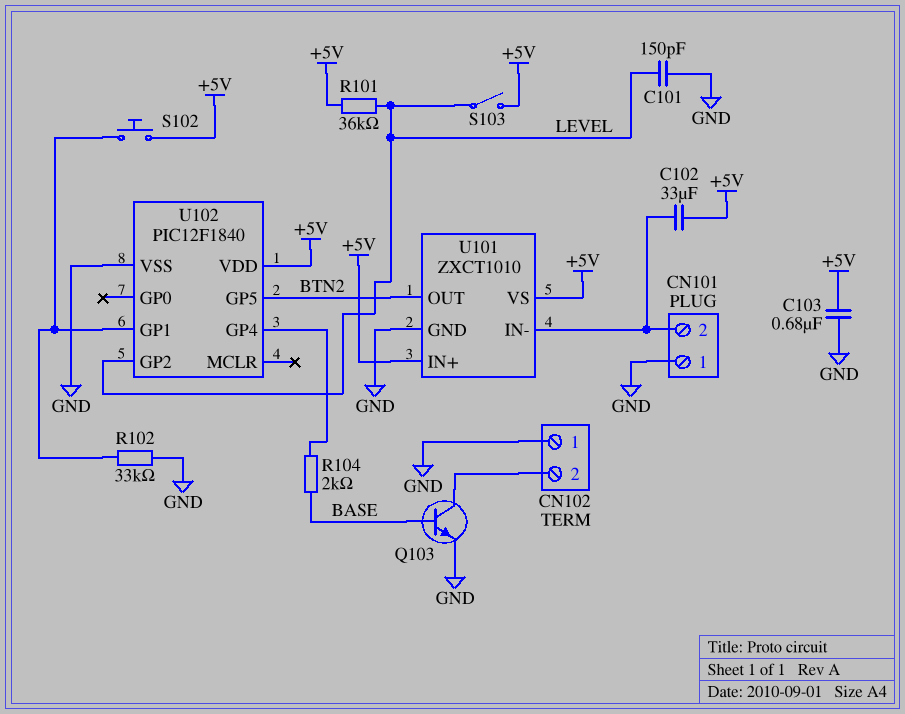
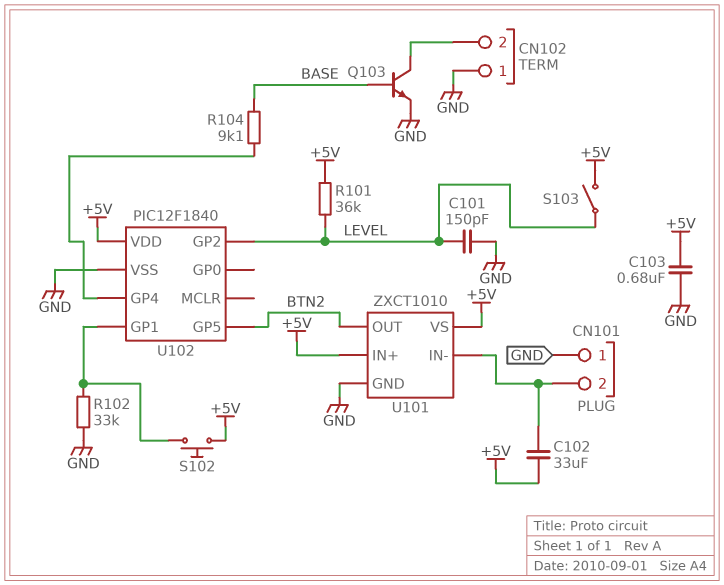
R104: 2k (BASE, U102/GP4) -> 9.1k (BASE, U102/GP4)

